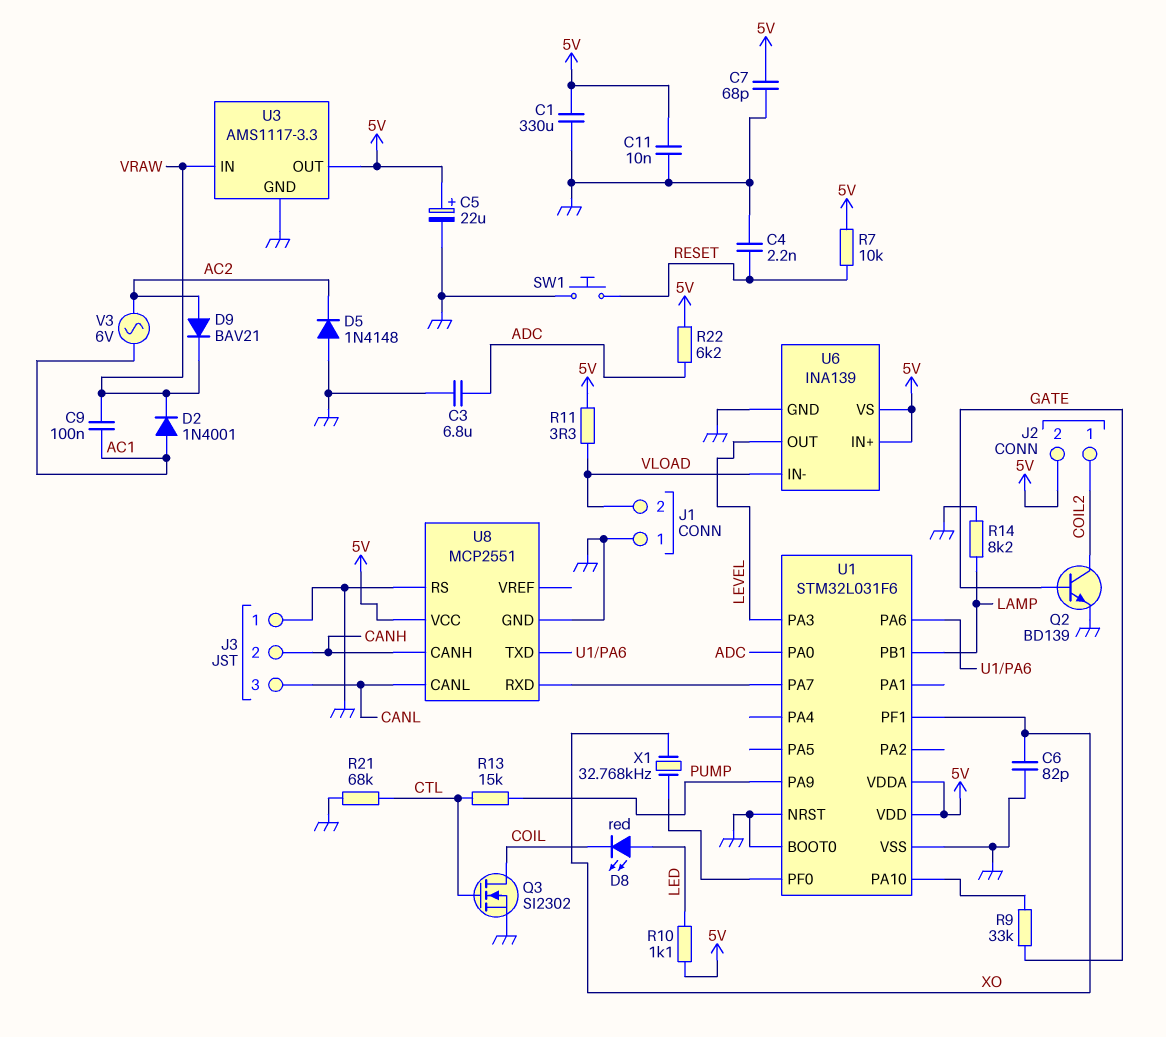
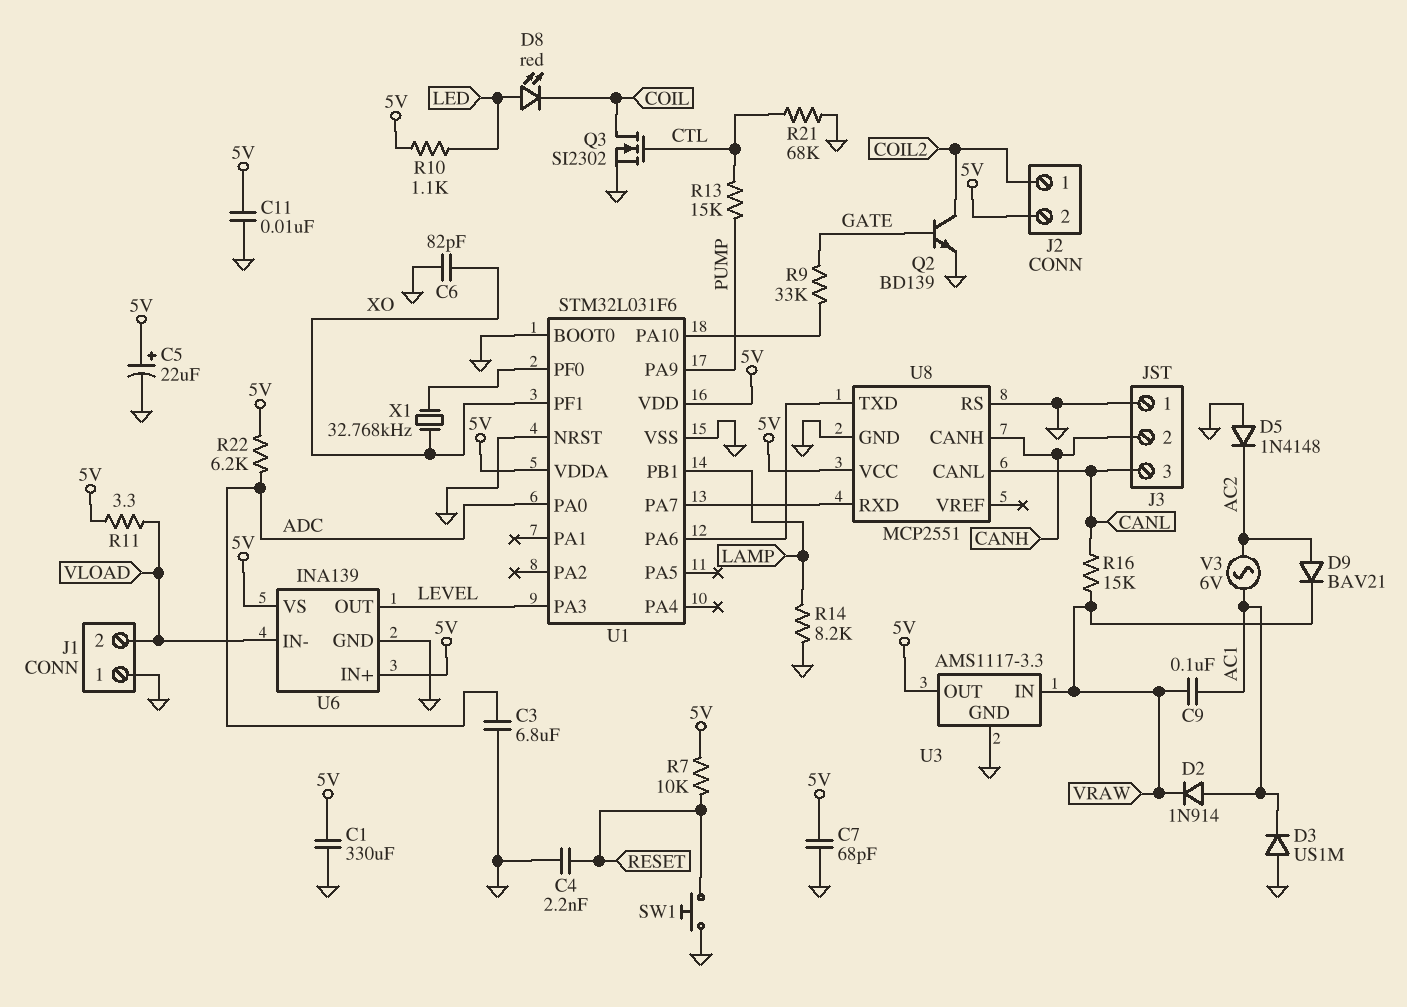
D2: diode 1N4001 (A AC1, K VRAW) -> diode 1N914 (A AC1, K VRAW)
D3: none -> diode US1M (A GND, K AC1)
R16: none -> 15k (CANL, VRAW)

